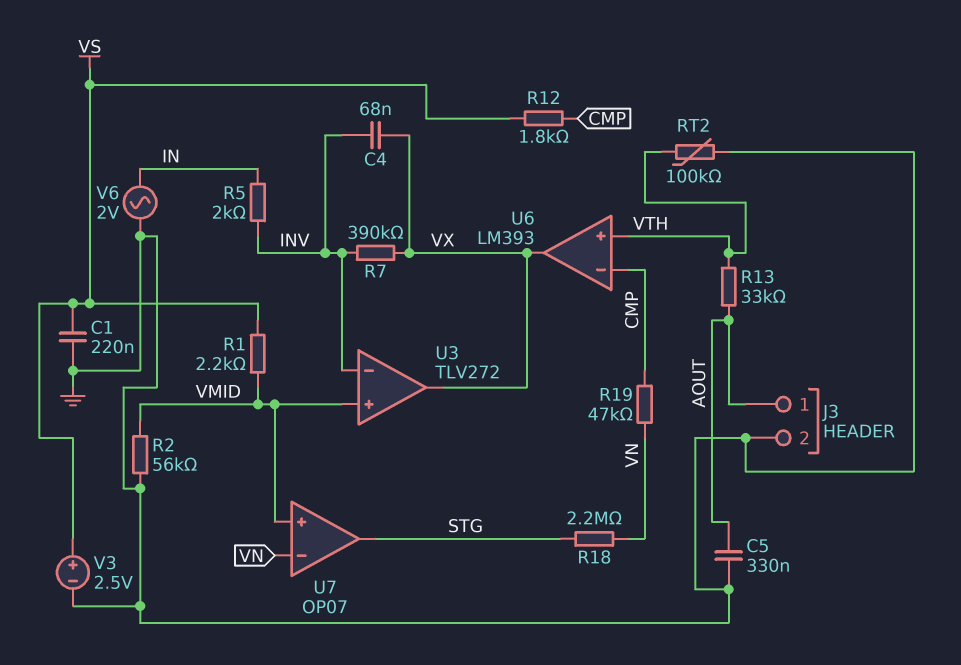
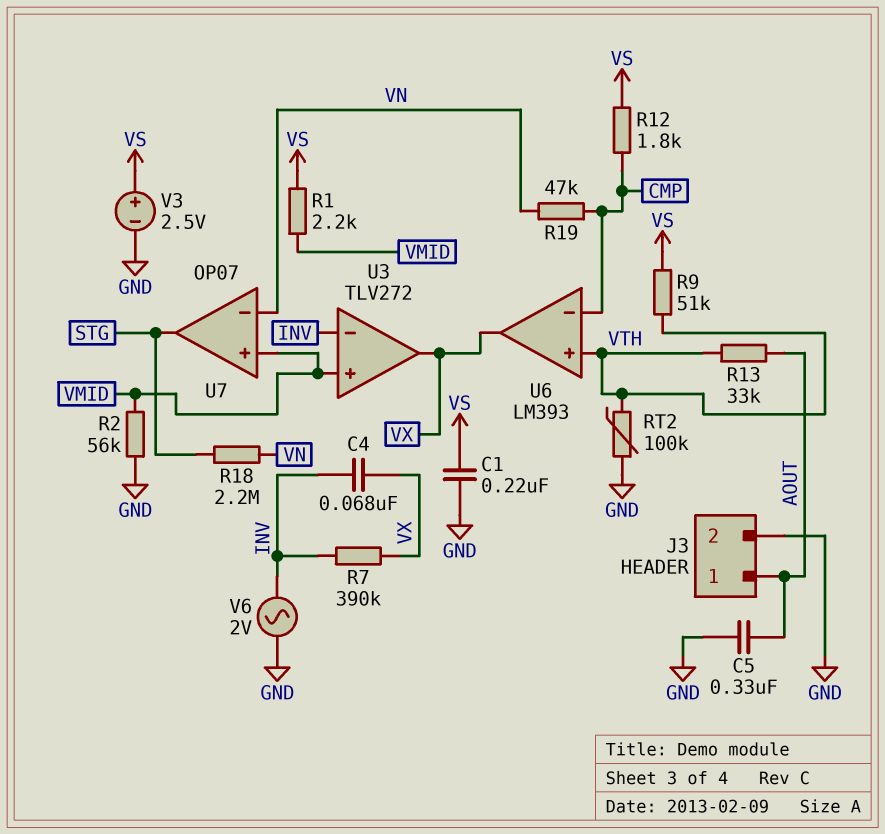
R5: 2k (IN, INV) -> none
R9: none -> 51k (VS, VTH)
V6: AC 2V (GND, IN) -> AC 2V (GND, INV)

